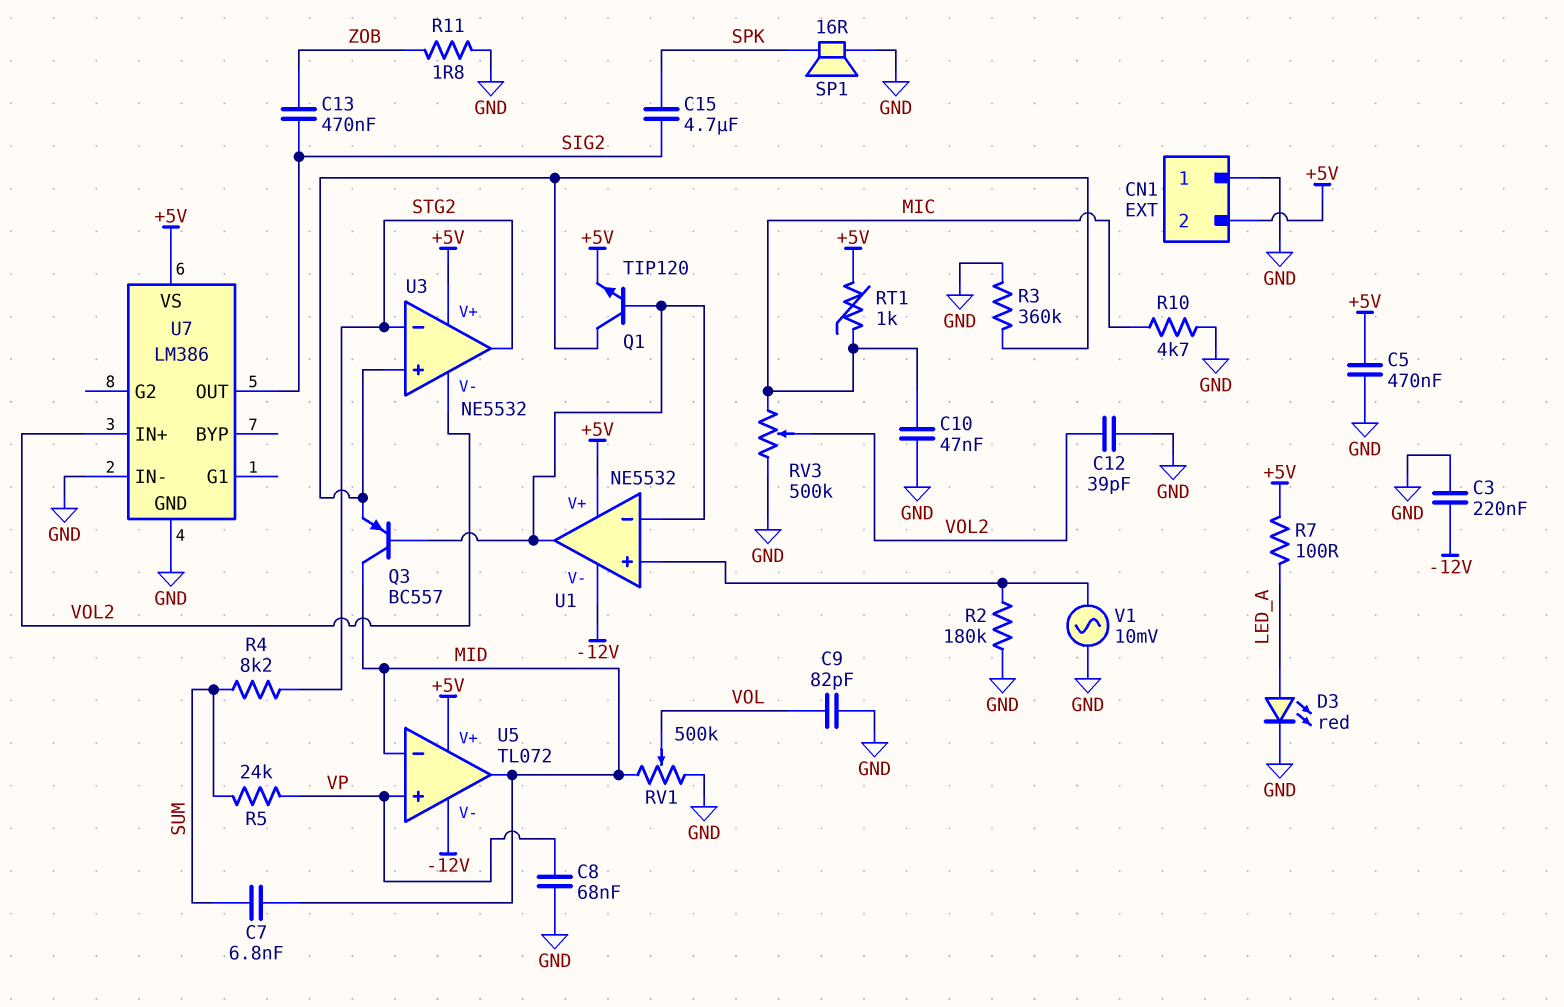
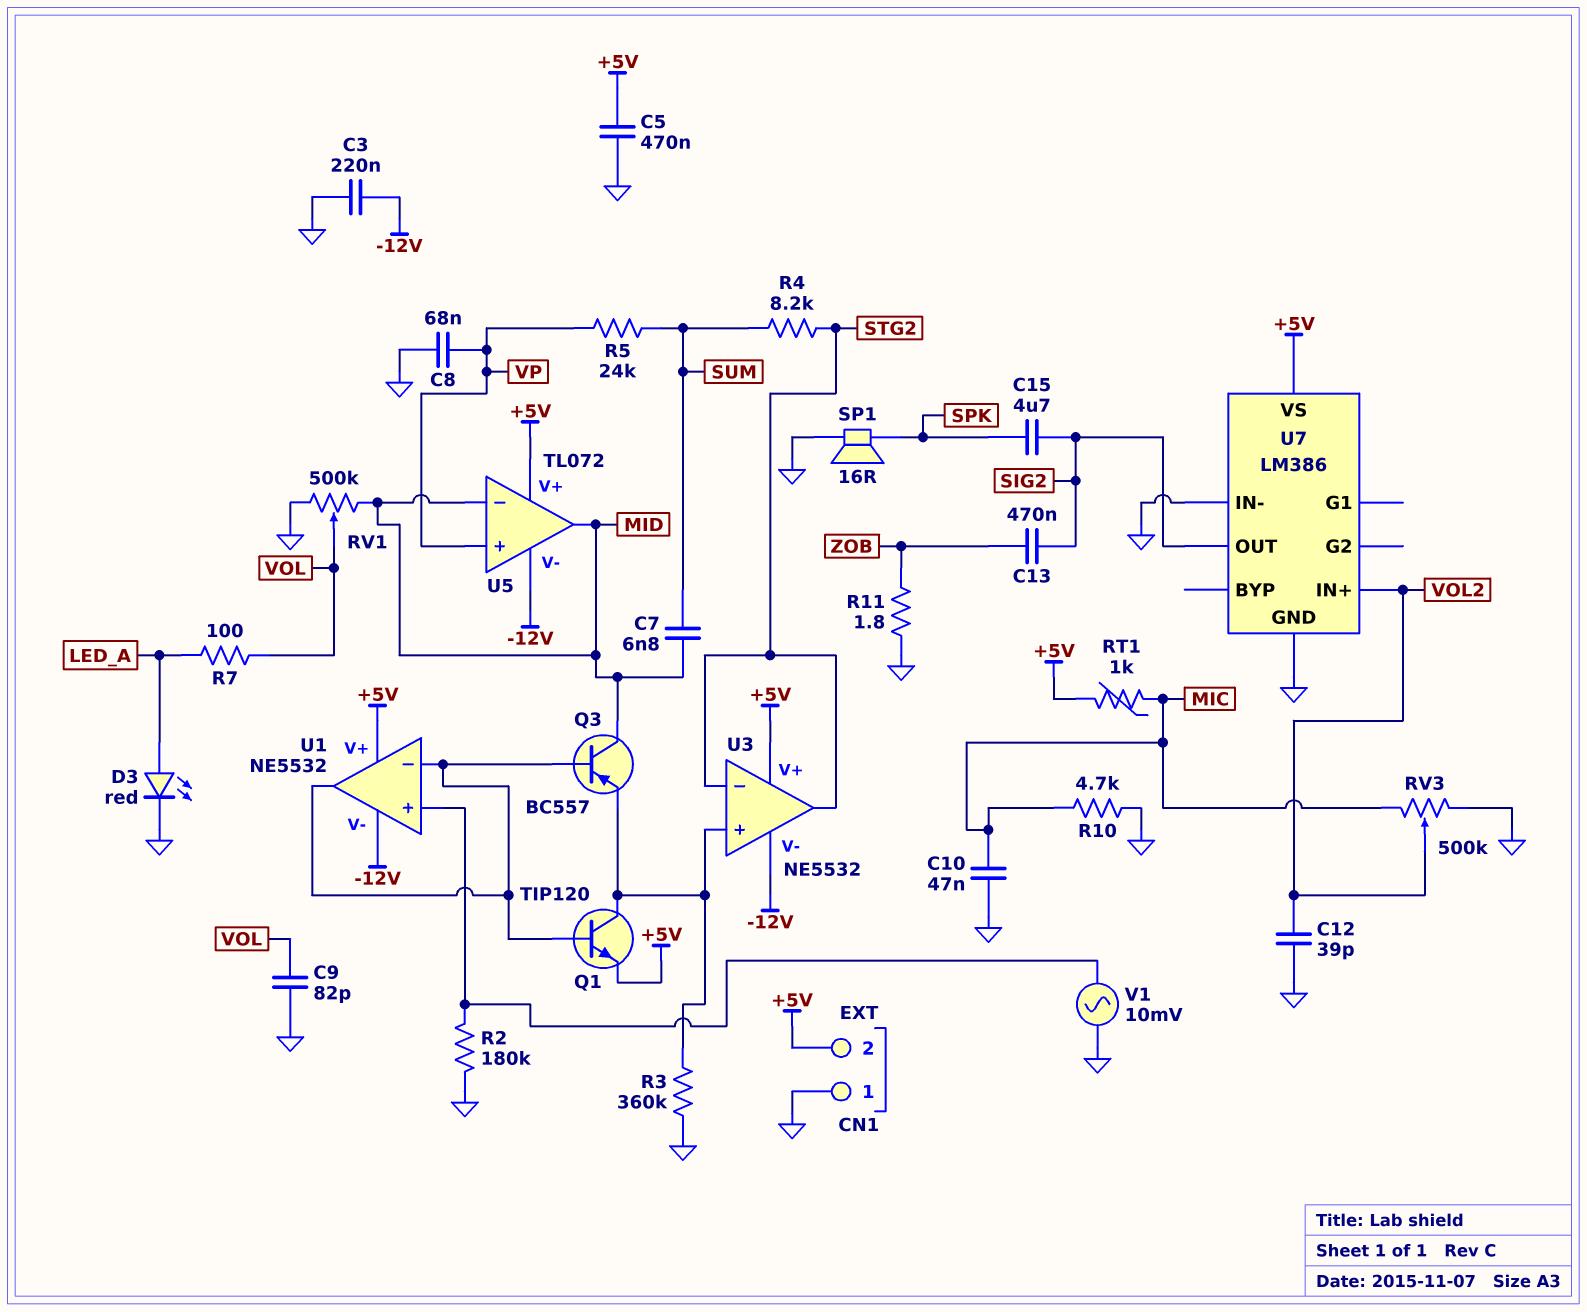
R7: 100 (+5V, LED_A) -> 100 (LED_A, VOL)
U3 pin V-: VOL2 -> -12V

